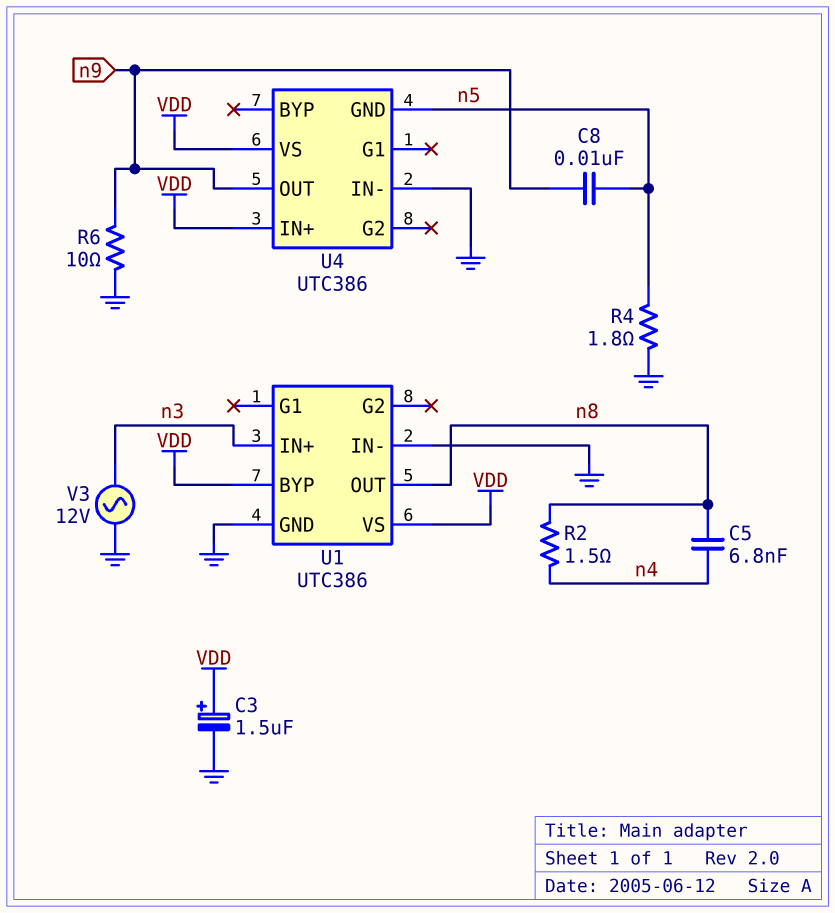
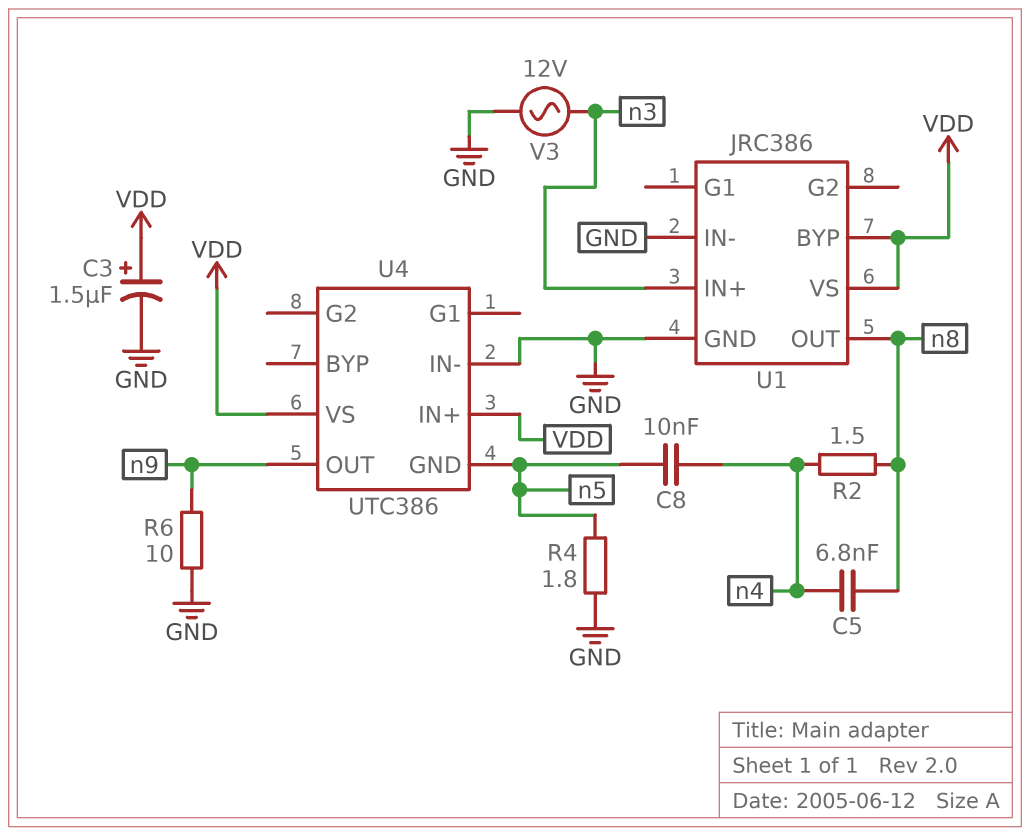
C8: 10nF (n5, n9) -> 10nF (n4, n5)
U1: UTC386 -> JRC386

